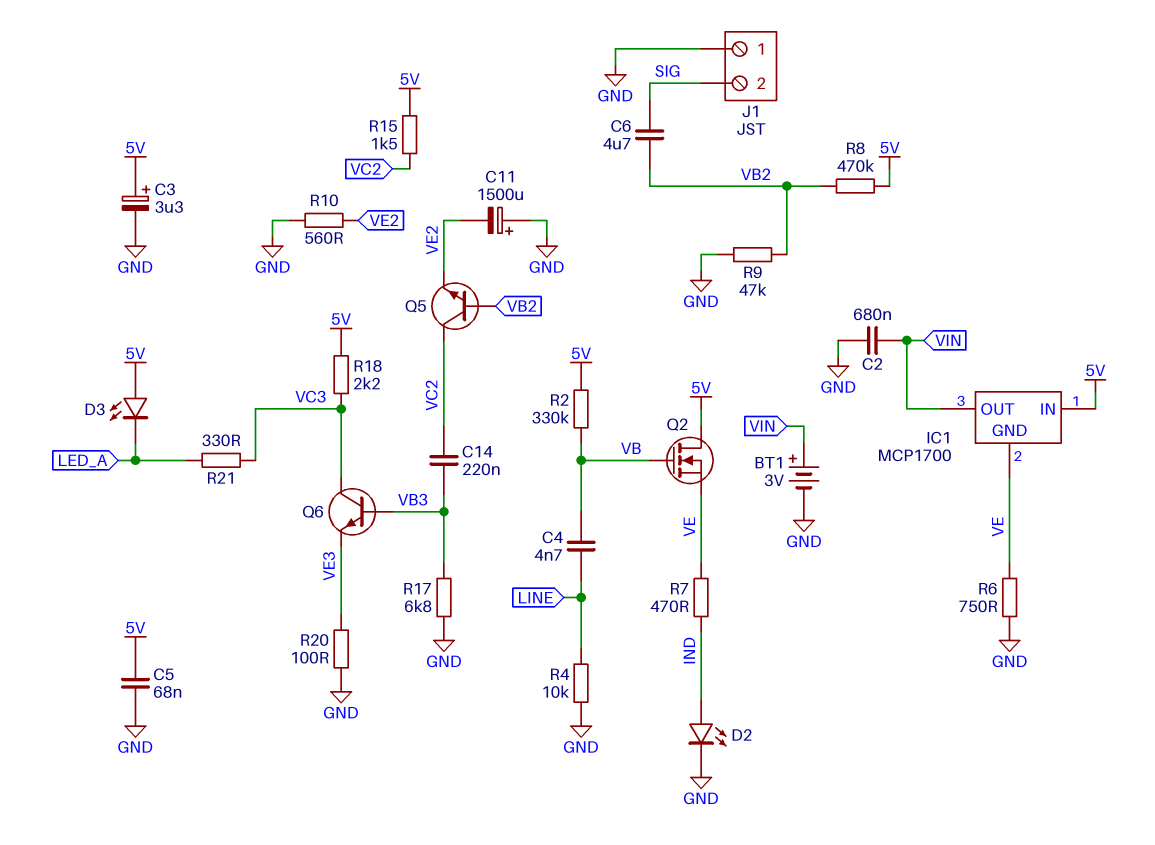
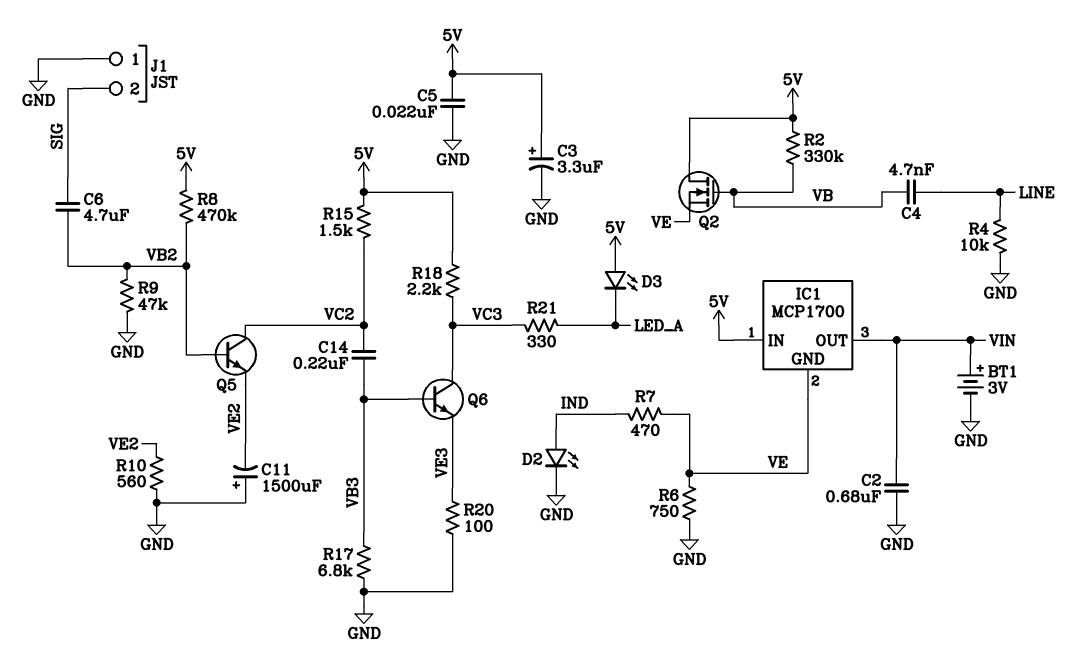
C5: 68nF (5V, GND) -> 22nF (5V, GND)

